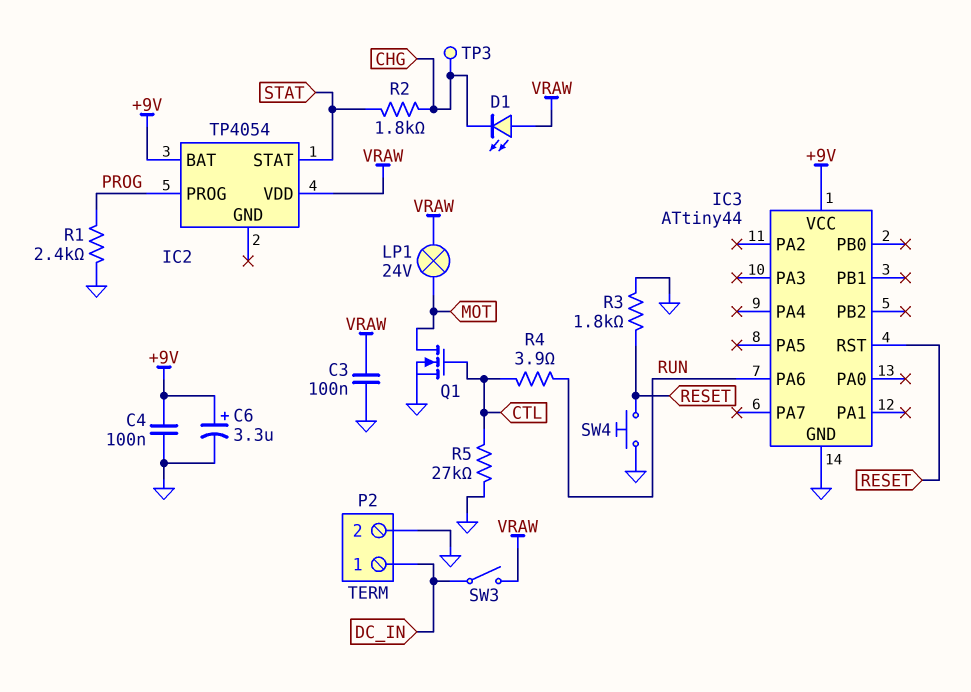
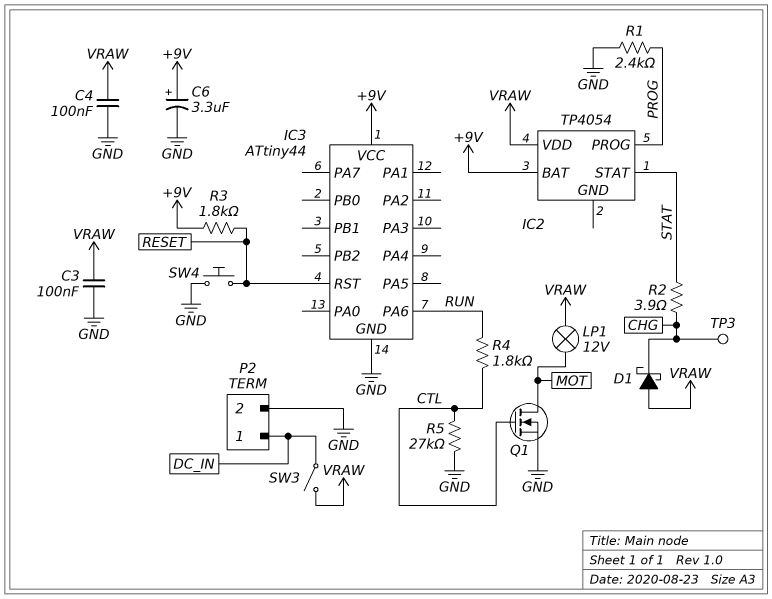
C4: 100nF (+9V, GND) -> 100nF (GND, VRAW)
D1: LED (A VRAW, K CHG) -> schottky (A VRAW, K CHG)
LP1: lamp 24V (MOT, VRAW) -> lamp 12V (MOT, VRAW)
R2: 1.8k (CHG, STAT) -> 3.9 (CHG, STAT)
R3: 1.8k (GND, RESET) -> 1.8k (+9V, RESET)
R4: 3.9 (CTL, RUN) -> 1.8k (CTL, RUN)

